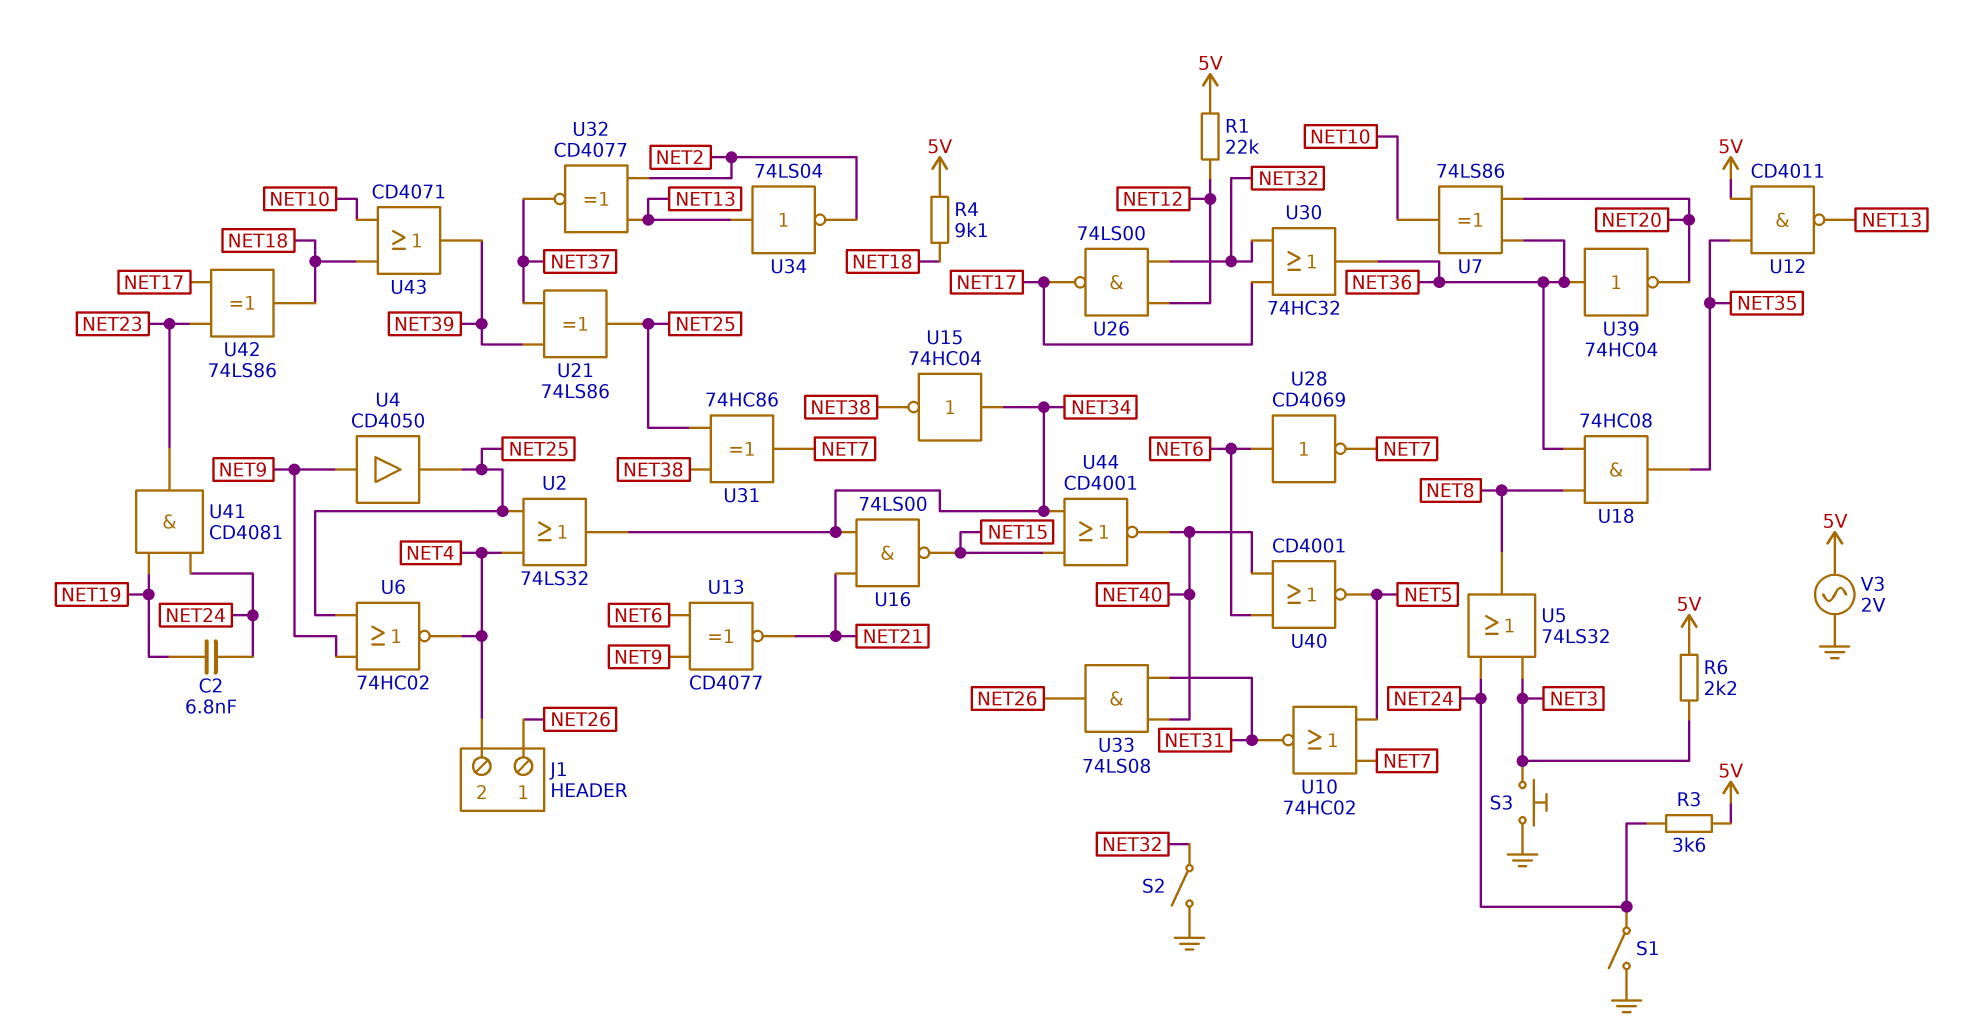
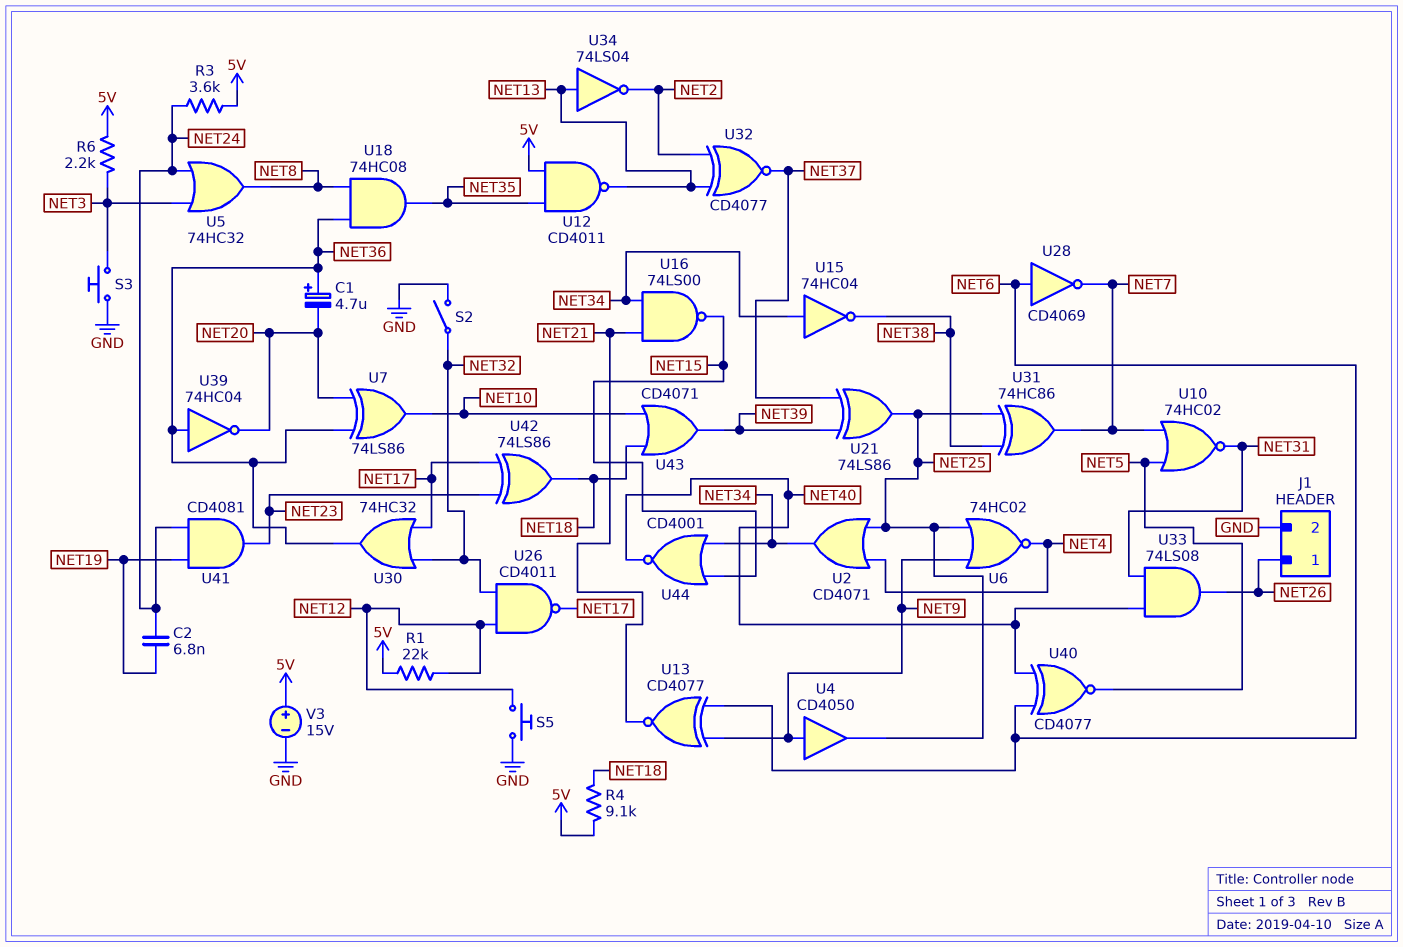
C1: none -> 4.7uF (plus NET36, minus NET20)
J1 pin 2: NET4 -> GND
S1: switch (GND, NET24) -> none
S5: none -> button (GND, NET12)
U2: OR 74LS32 (in NET4, in NET25, out NET34) -> OR CD4071 (in NET4, in NET25, out NET34)
U5: OR 74LS32 (in NET3, in NET24, out NET8) -> OR 74HC32 (in NET3, in NET24, out NET8)
U26: NAND 74LS00 (in NET12, in NET32, out NET17) -> NAND CD4011 (in NET12, in NET32, out NET17)
U40: NOR CD4001 (in NET6, in NET40, out NET5) -> XNOR CD4077 (in NET6, in NET40, out NET5)
V3: AC 2V (5V, GND) -> 15V (plus 5V, minus GND)

